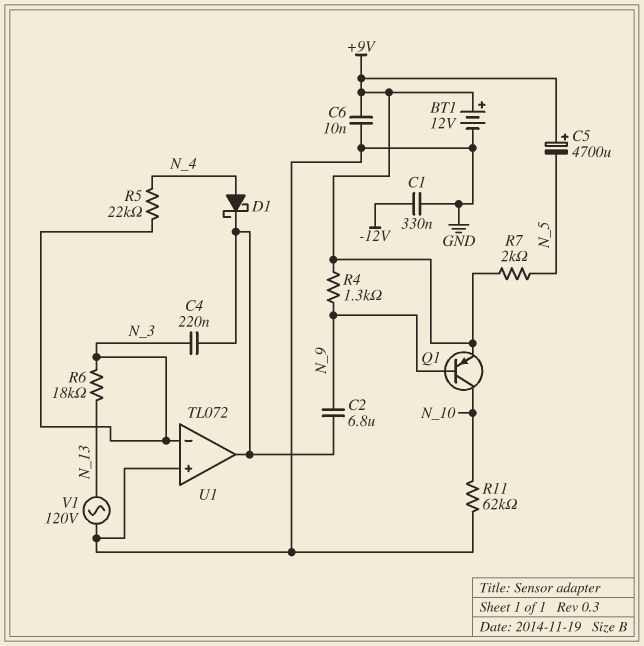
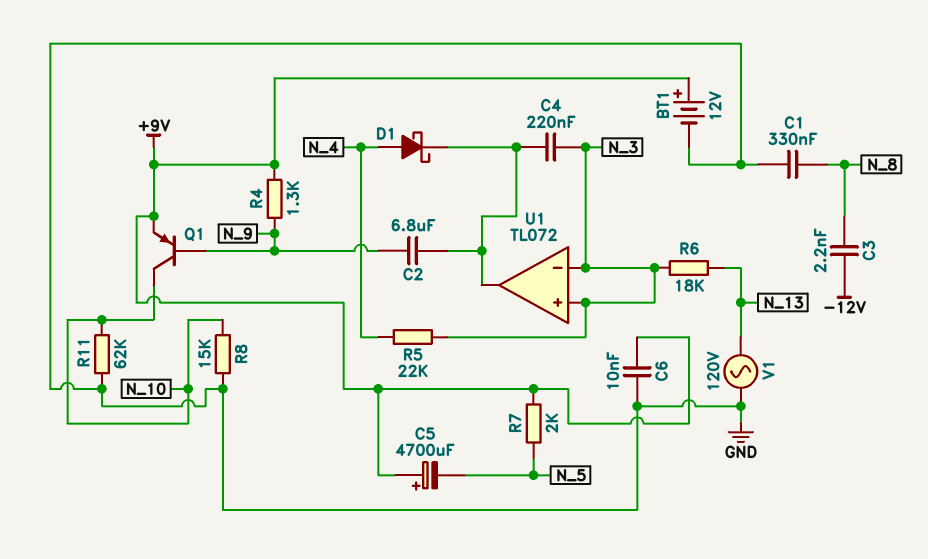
C1: 330nF (-12V, GND) -> 330nF (GND, N_8)
C3: none -> 2.2nF (-12V, N_8)
R8: none -> 15k (GND, N_10)
U1 pin in+: GND -> N_3

